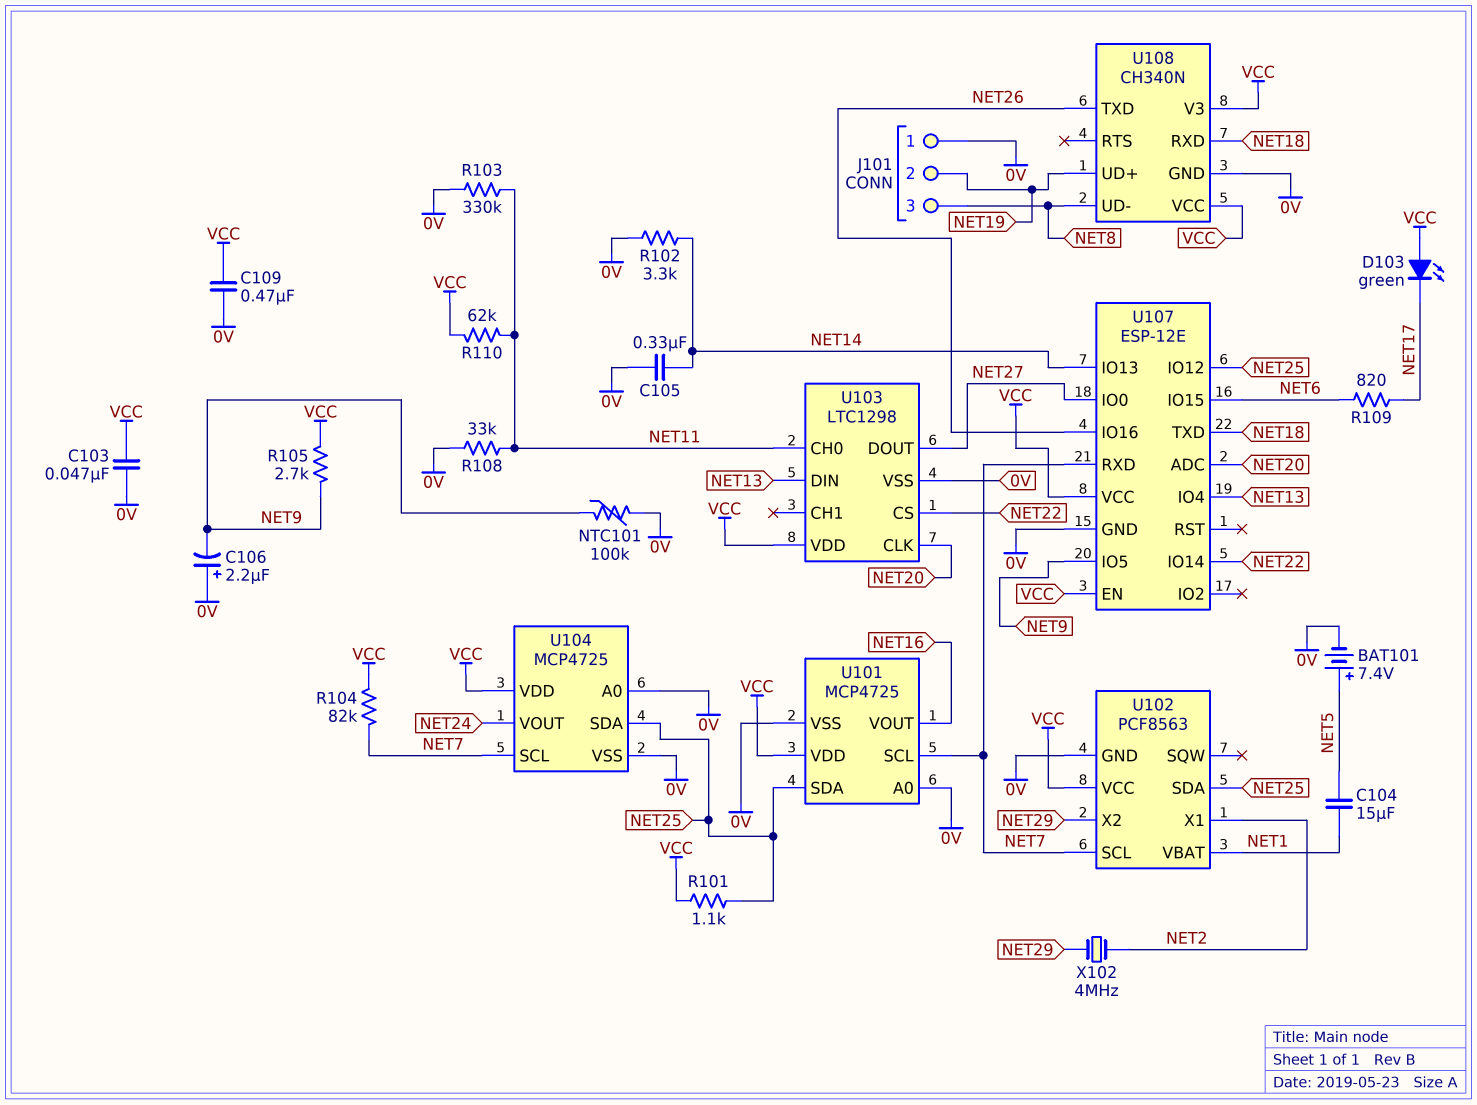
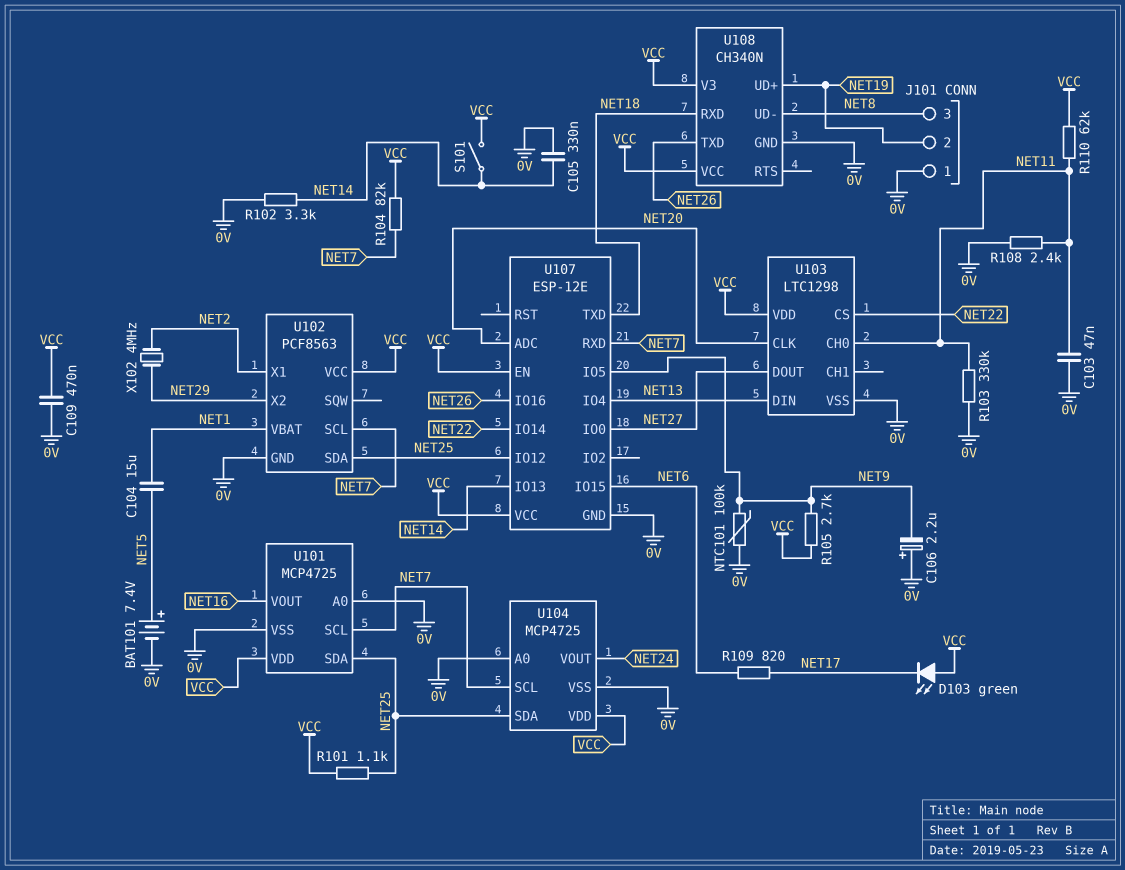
C103: 47nF (0V, VCC) -> 47nF (0V, NET11)
R108: 33k (0V, NET11) -> 2.4k (0V, NET11)
S101: none -> switch (NET14, VCC)

